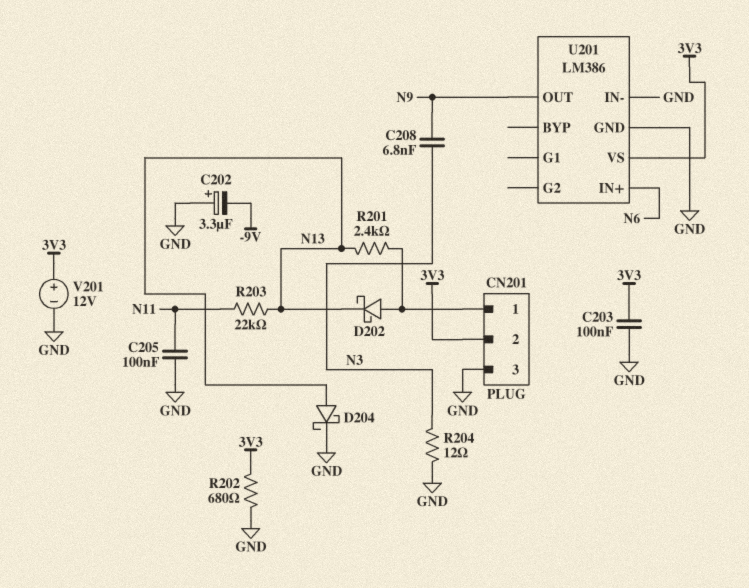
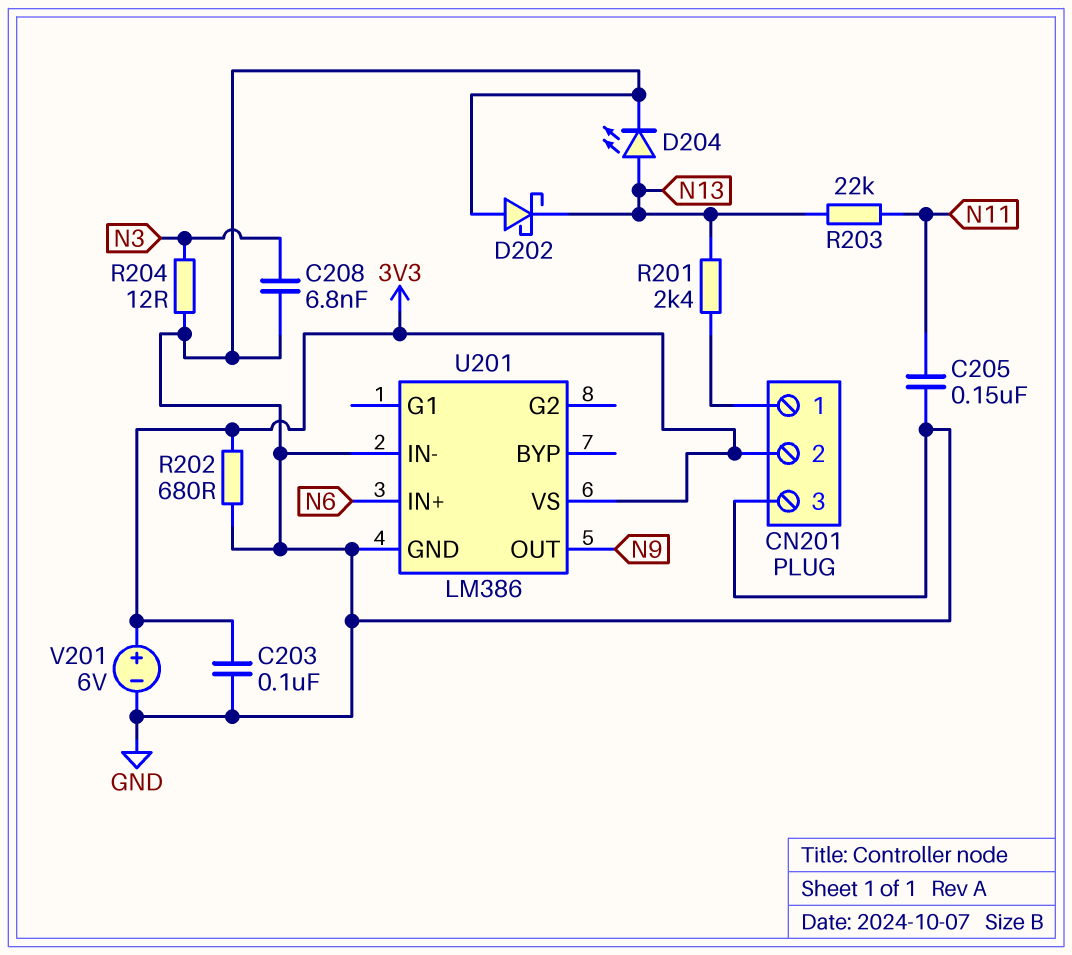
C202: 3.3uF (plus GND, minus -9V) -> none
C205: 100nF (GND, N11) -> 150nF (GND, N11)
C208: 6.8nF (N3, N9) -> 6.8nF (GND, N3)
D202: schottky (A CN201/1, K N13) -> schottky (A GND, K N13)
D204: schottky (A N13, K GND) -> LED (A N13, K GND)
V201: 12V (plus 3V3, minus GND) -> 6V (plus 3V3, minus GND)

